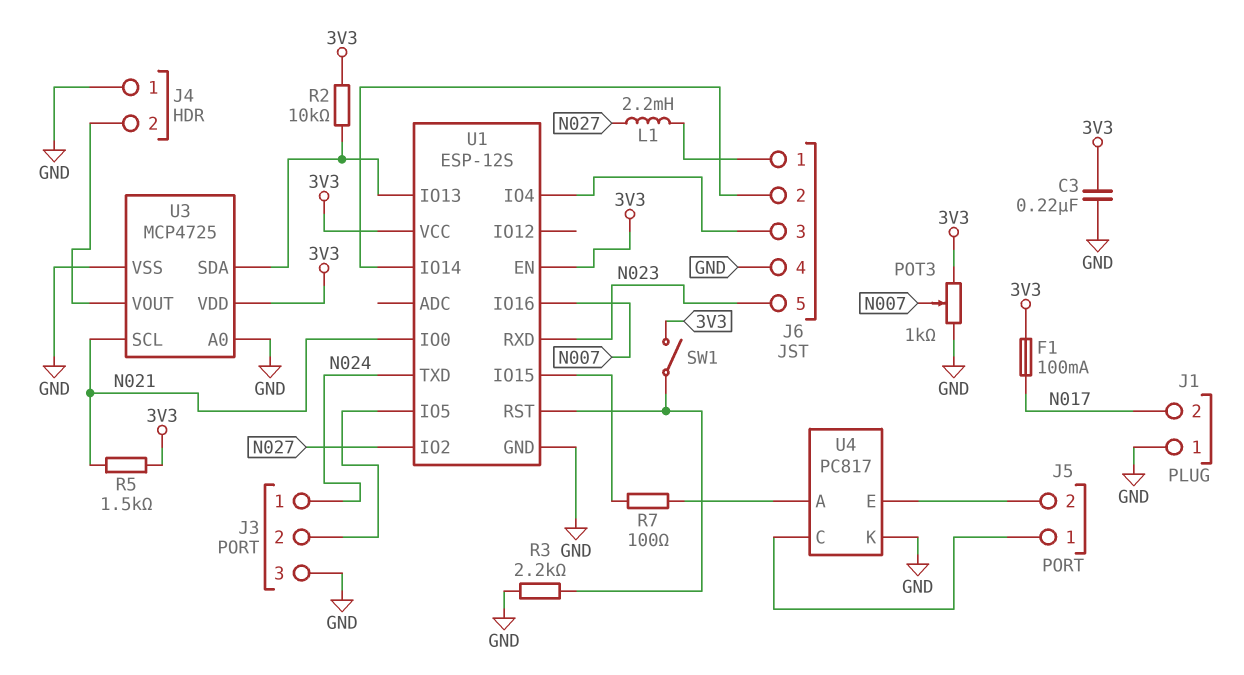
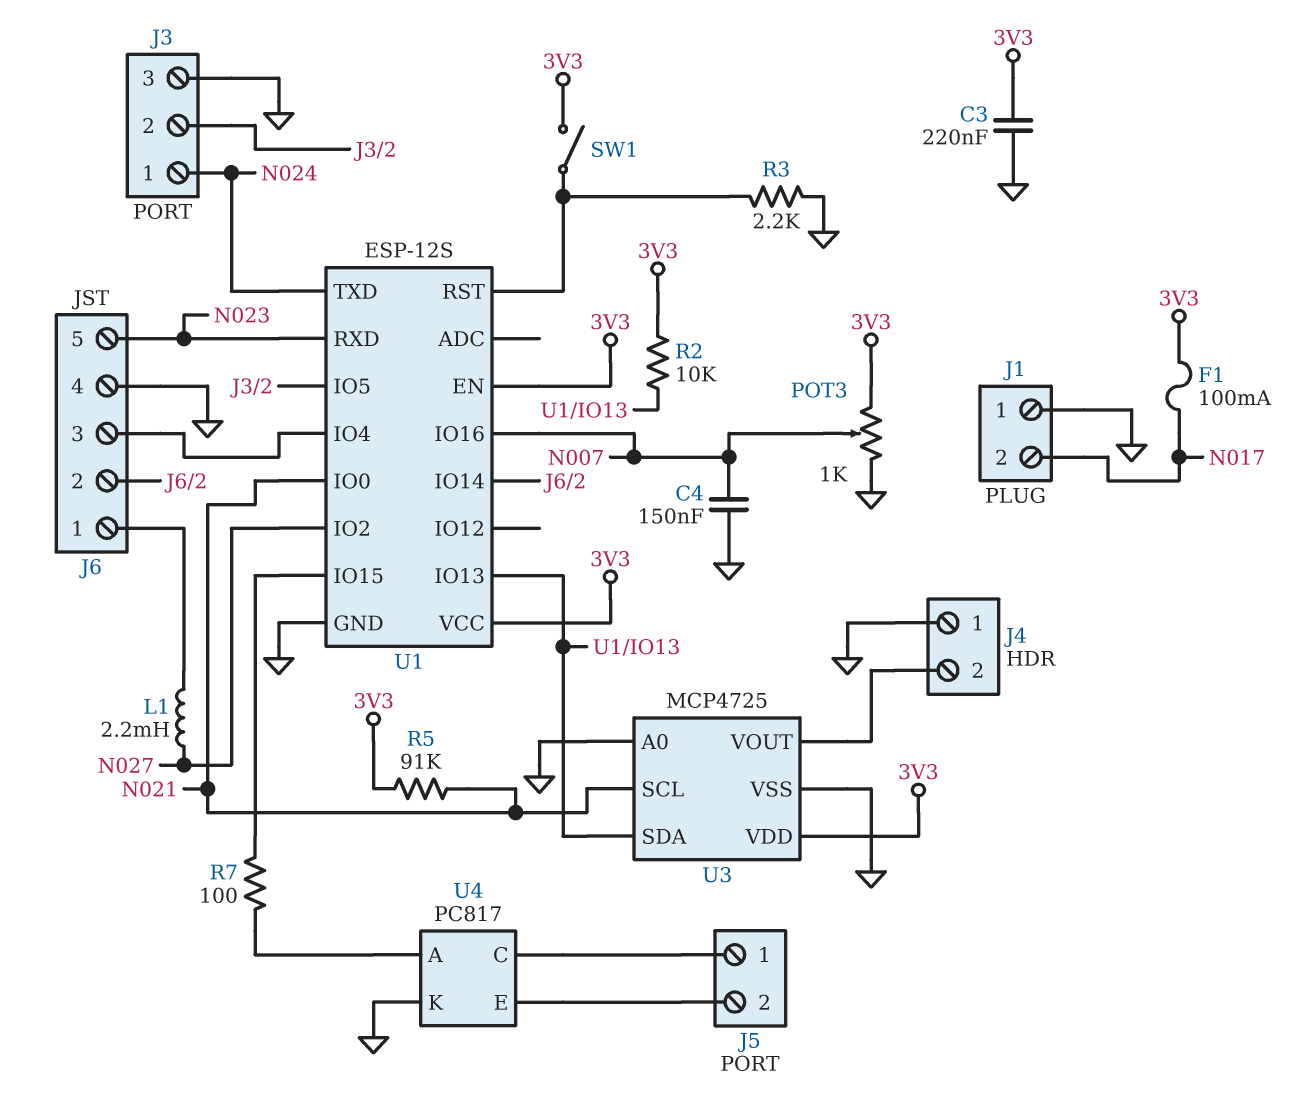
C4: none -> 150nF (GND, N007)
R5: 1.5k (3V3, N021) -> 91k (3V3, N021)

